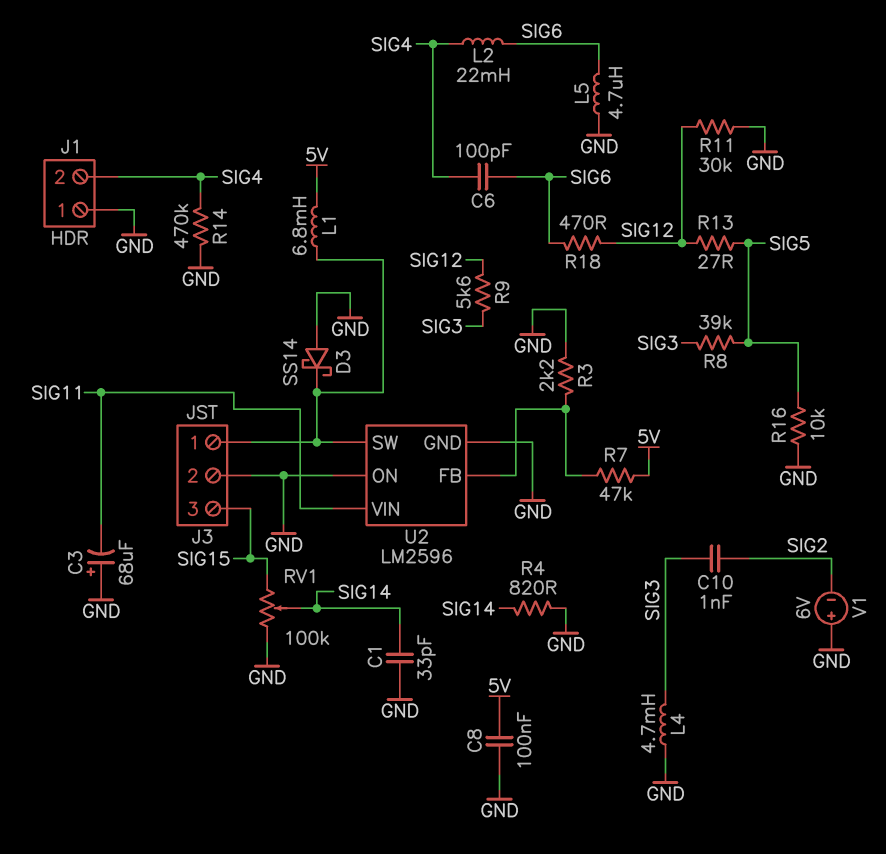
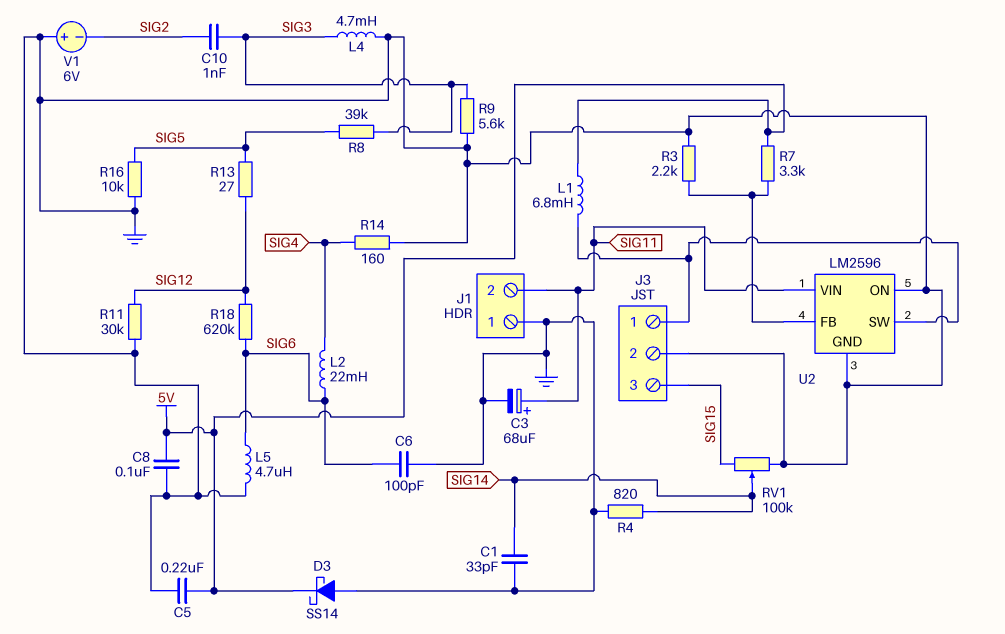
C3: 68uF (plus GND, minus SIG11) -> 68uF (plus SIG11, minus GND)
C5: none -> 220nF (5V, GND)
C6: 100pF (SIG4, SIG6) -> 100pF (GND, SIG6)
D3: schottky SS14 (A GND, K J3/1) -> schottky SS14 (A GND, K 5V)
J1 pin 2: SIG4 -> SIG11
R7: 47k (5V, U2/FB) -> 3.3k (5V, U2/FB)
R9: 5.6k (SIG3, SIG12) -> 5.6k (GND, SIG3)
R14: 470k (GND, SIG4) -> 160 (GND, SIG4)
R18: 470 (SIG6, SIG12) -> 620k (SIG6, SIG12)

